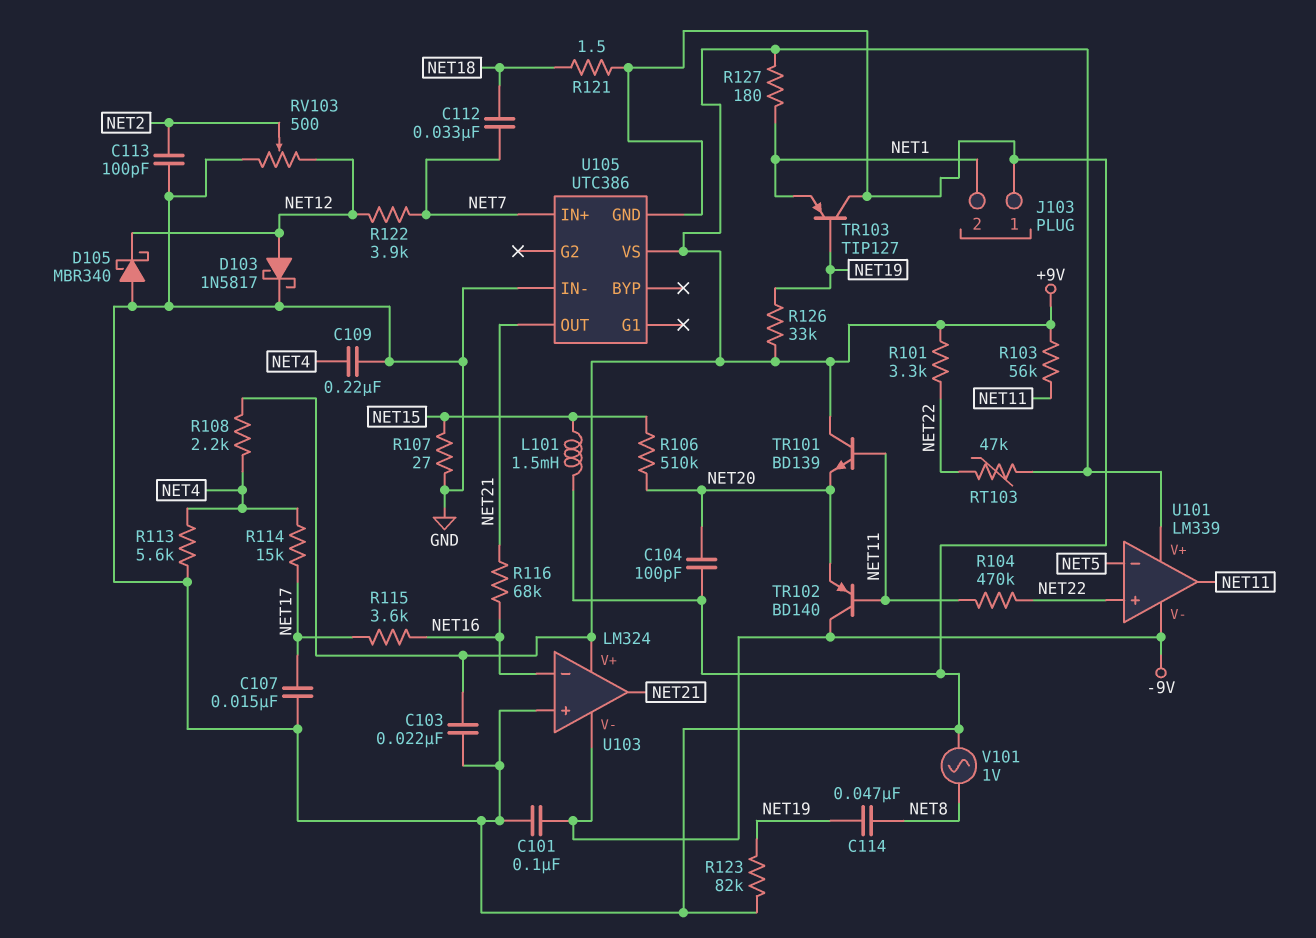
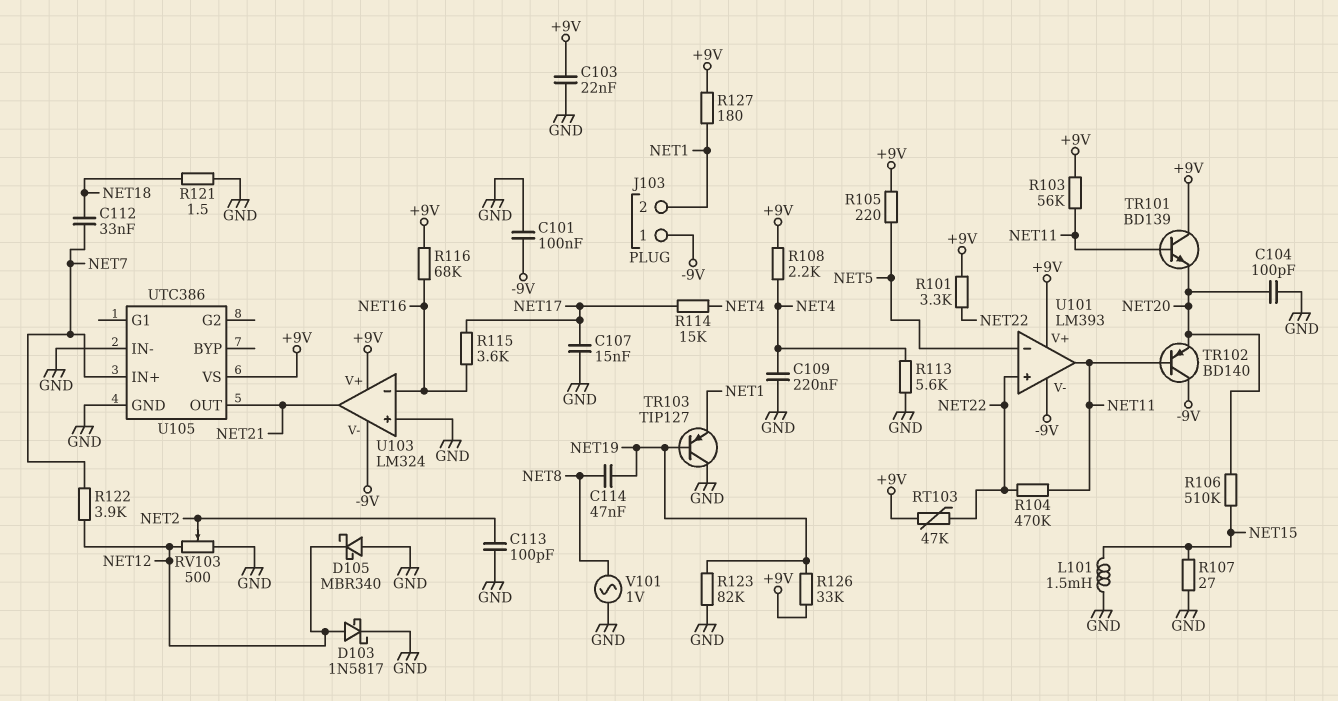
J103 pin 1: GND -> -9V
R105: none -> 220 (+9V, NET5)
R116: 68k (NET16, NET21) -> 68k (+9V, NET16)
U101: LM339 -> LM393

